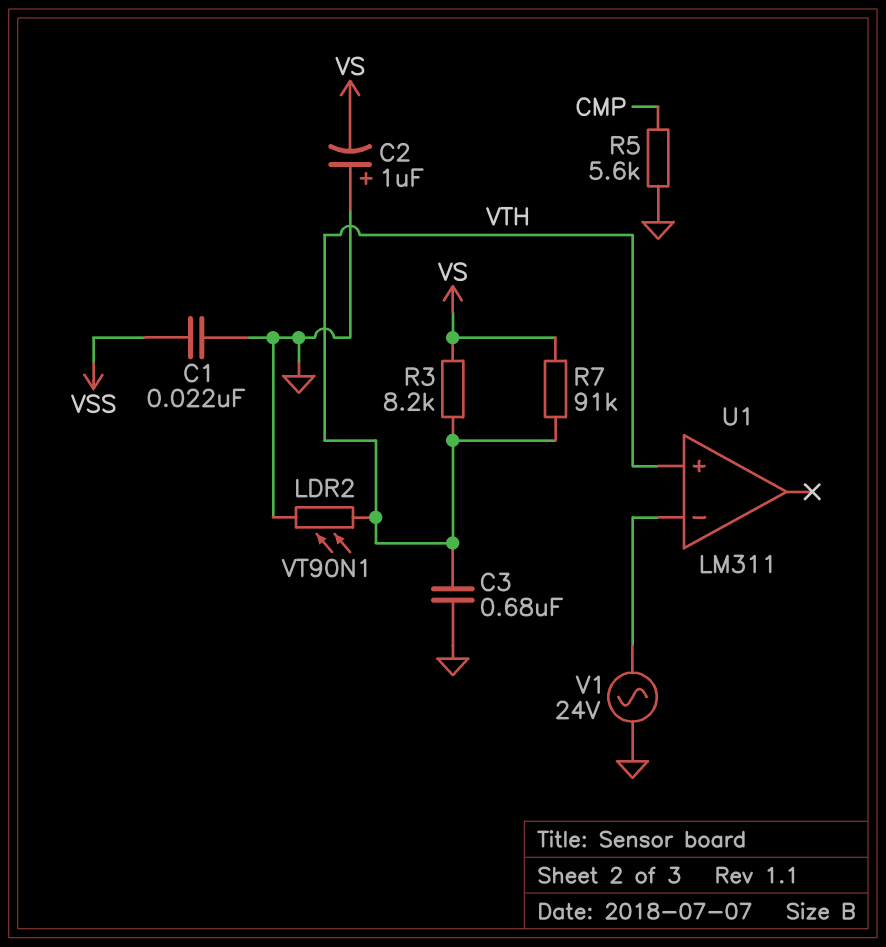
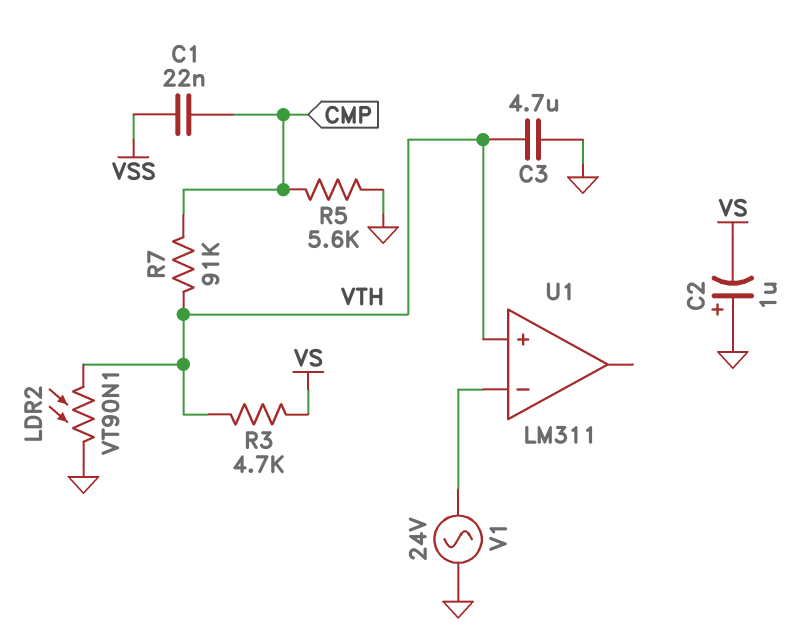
C1: 22nF (GND, VSS) -> 22nF (CMP, VSS)
C3: 680nF (GND, VTH) -> 4.7uF (GND, VTH)
R3: 8.2k (VS, VTH) -> 4.7k (VS, VTH)
R7: 91k (VS, VTH) -> 91k (CMP, VTH)

